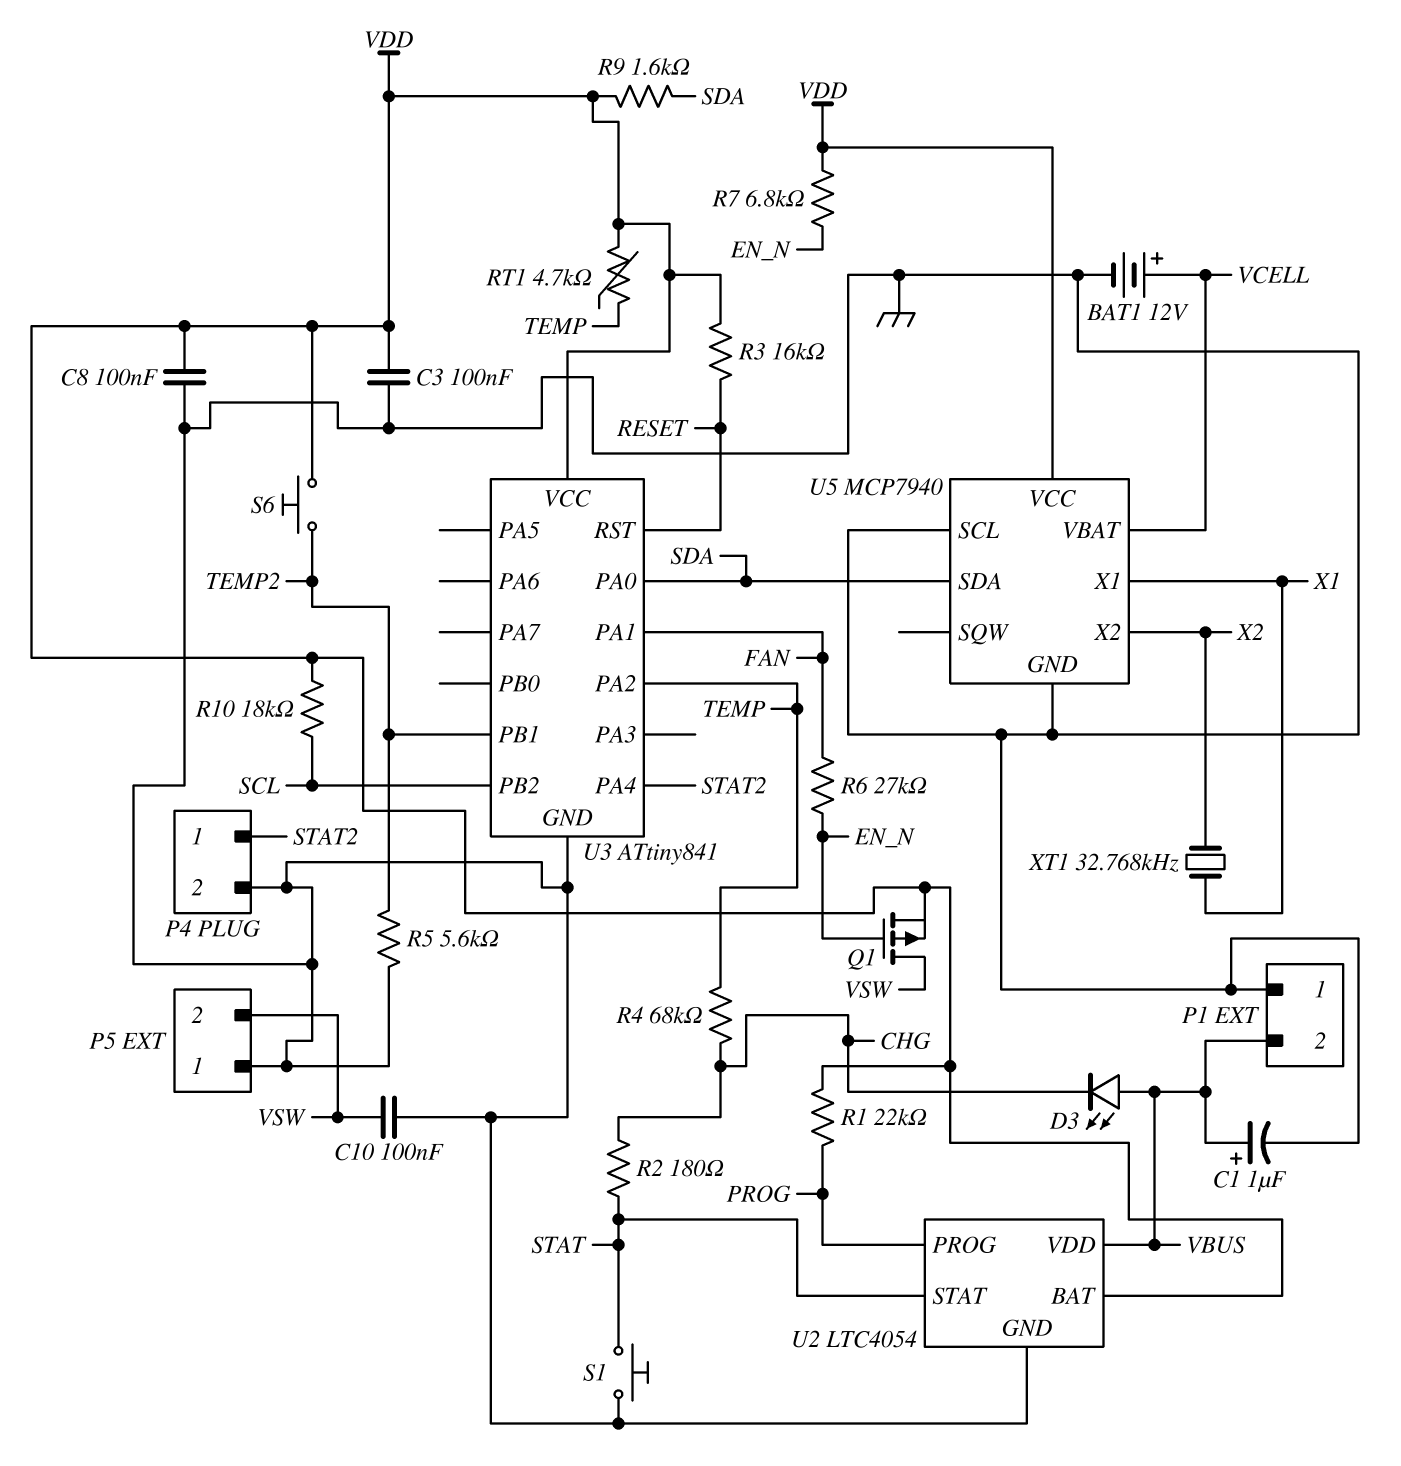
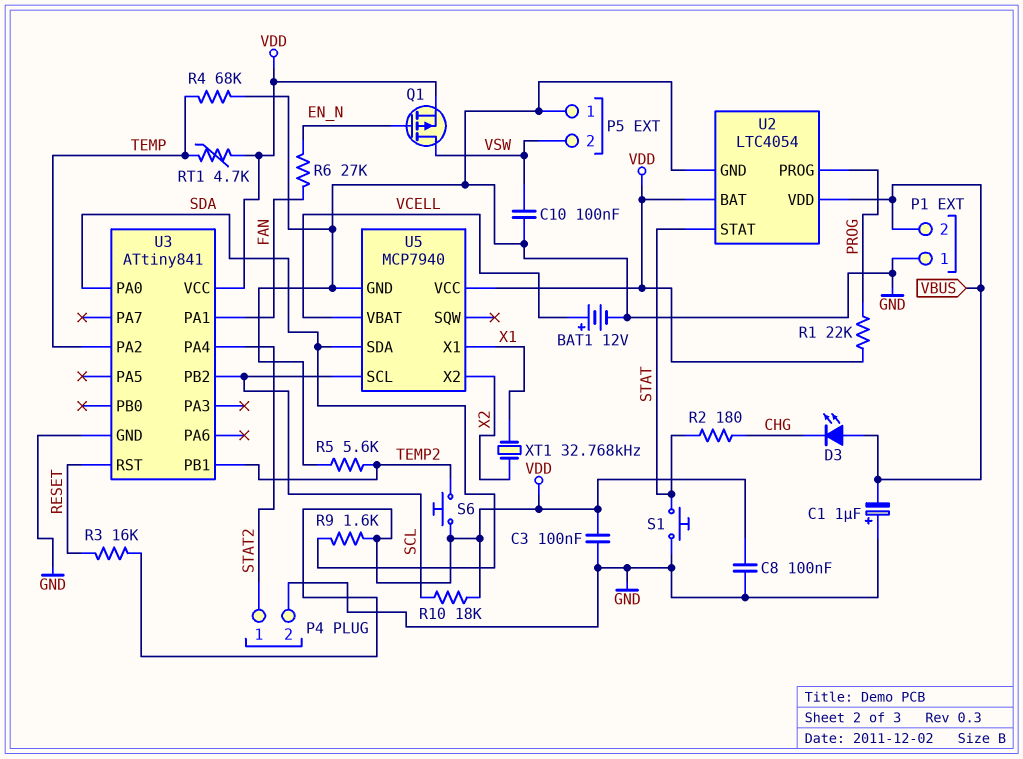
C1: 1uF (plus VBUS, minus GND) -> 1uF (plus GND, minus VBUS)
R4: 68k (CHG, TEMP) -> 68k (GND, TEMP)
R7: 6.8k (EN_N, VDD) -> none
U5 pin SCL: GND -> SCL

